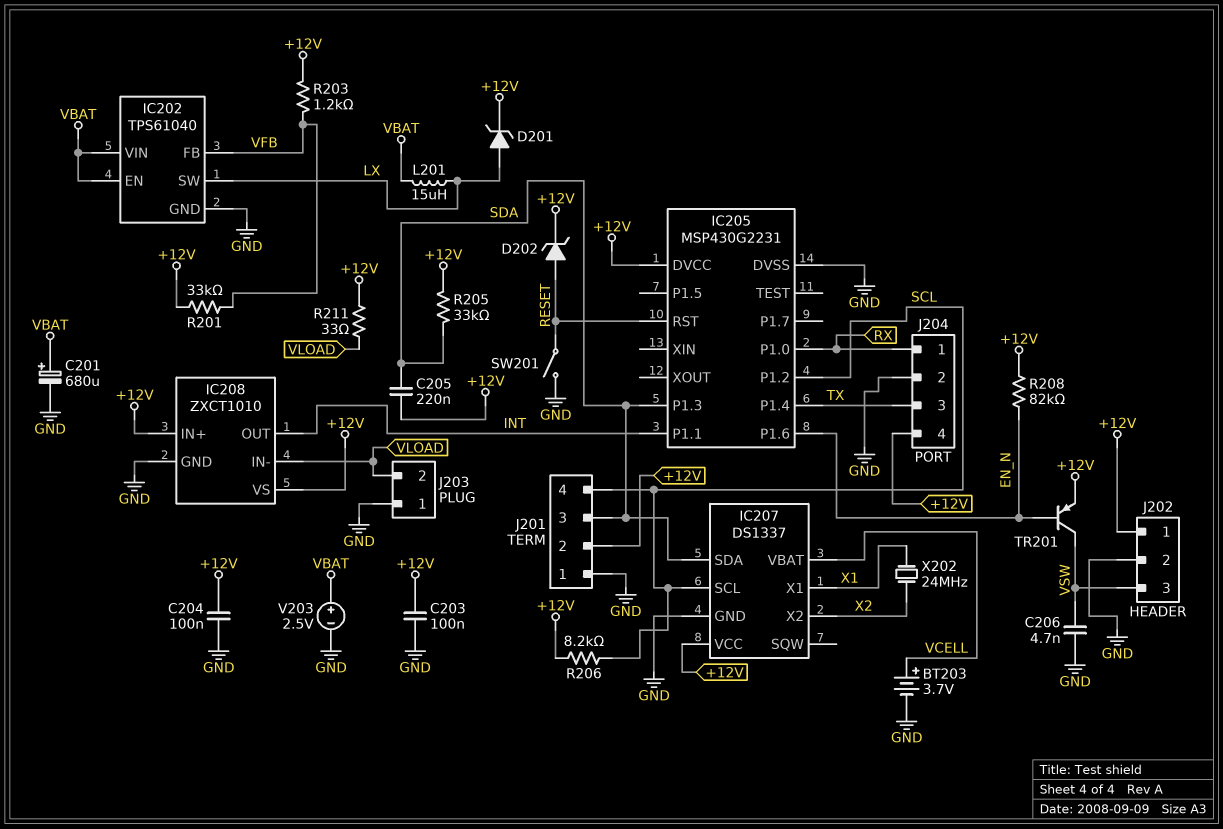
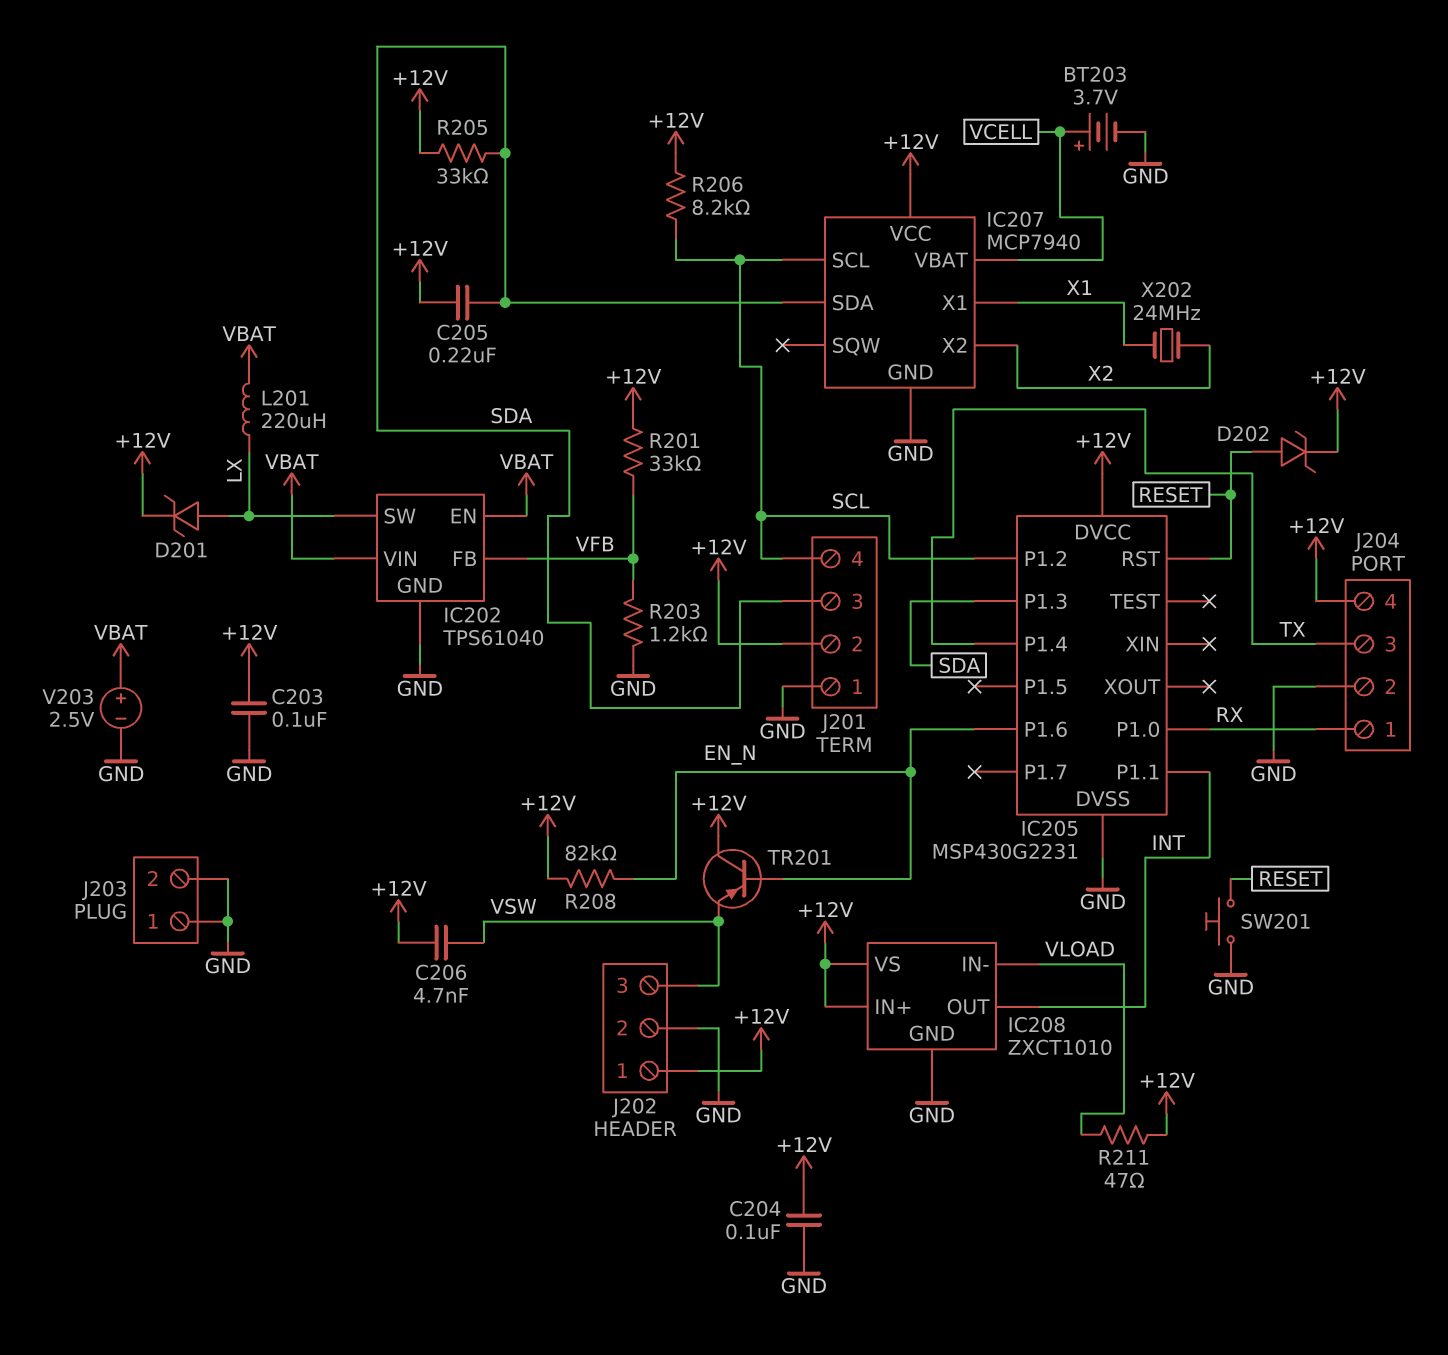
C201: 680uF (plus VBAT, minus GND) -> none
C206: 4.7nF (GND, VSW) -> 4.7nF (+12V, VSW)
IC207: DS1337 -> MCP7940
J203 pin 2: VLOAD -> GND
L201: 15uH (LX, VBAT) -> 220uH (LX, VBAT)
R203: 1.2k (+12V, VFB) -> 1.2k (GND, VFB)
R211: 33 (+12V, VLOAD) -> 47 (+12V, VLOAD)
SW201: switch (GND, RESET) -> button (GND, RESET)
TR201: PNP (B EN_N, C VSW, E +12V) -> PNP (B EN_N, C +12V, E VSW)

